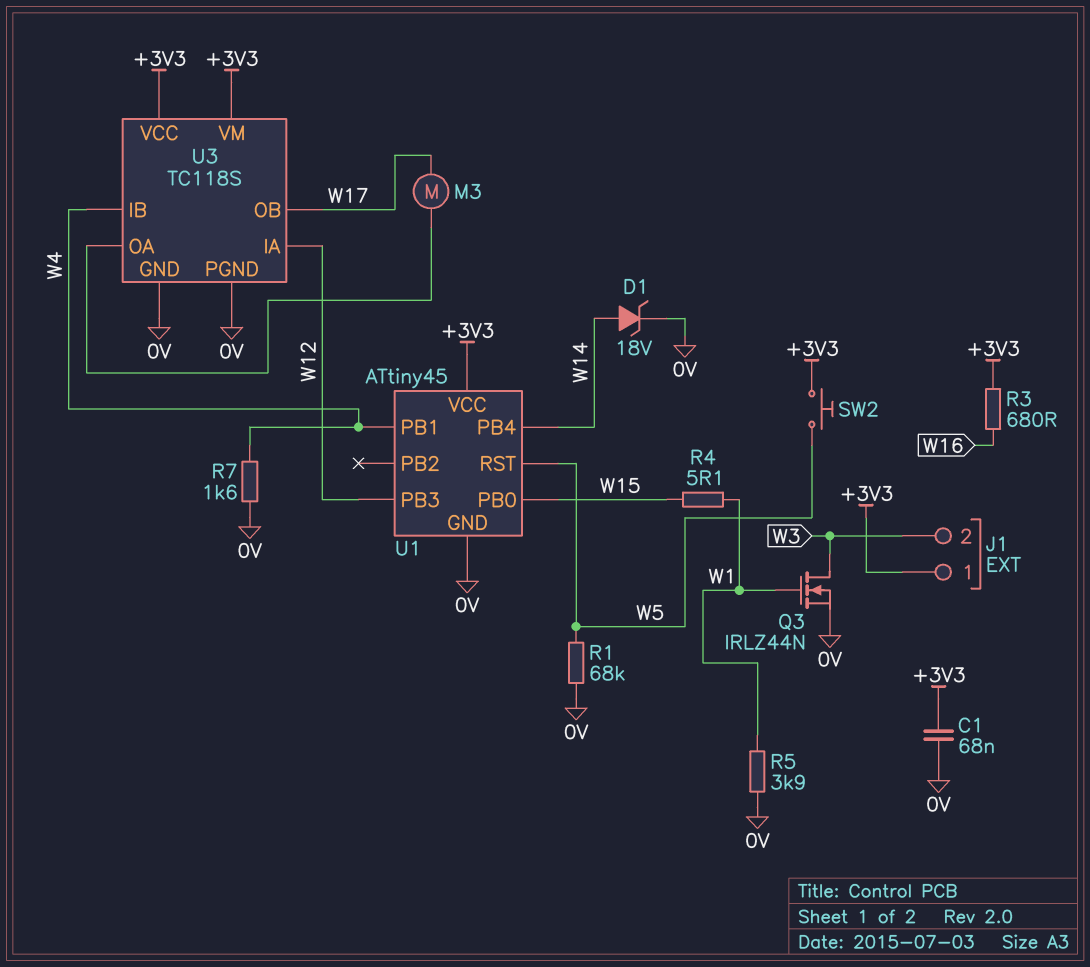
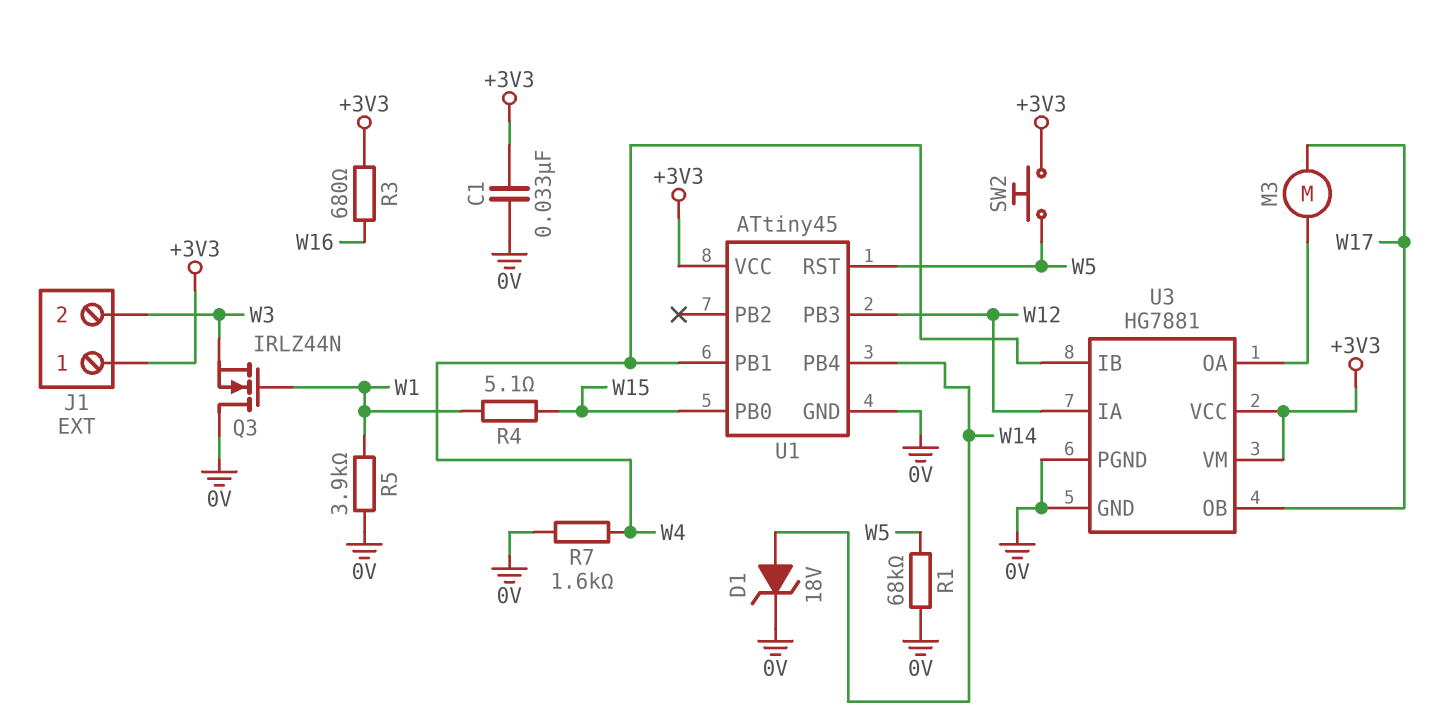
C1: 68nF (+3V3, 0V) -> 33nF (+3V3, 0V)
Q3: NMOS IRLZ44N (G W1, D W3, S 0V) -> NMOS IRLZ44N (G W1, D 0V, S W3)
U3: TC118S -> HG7881

